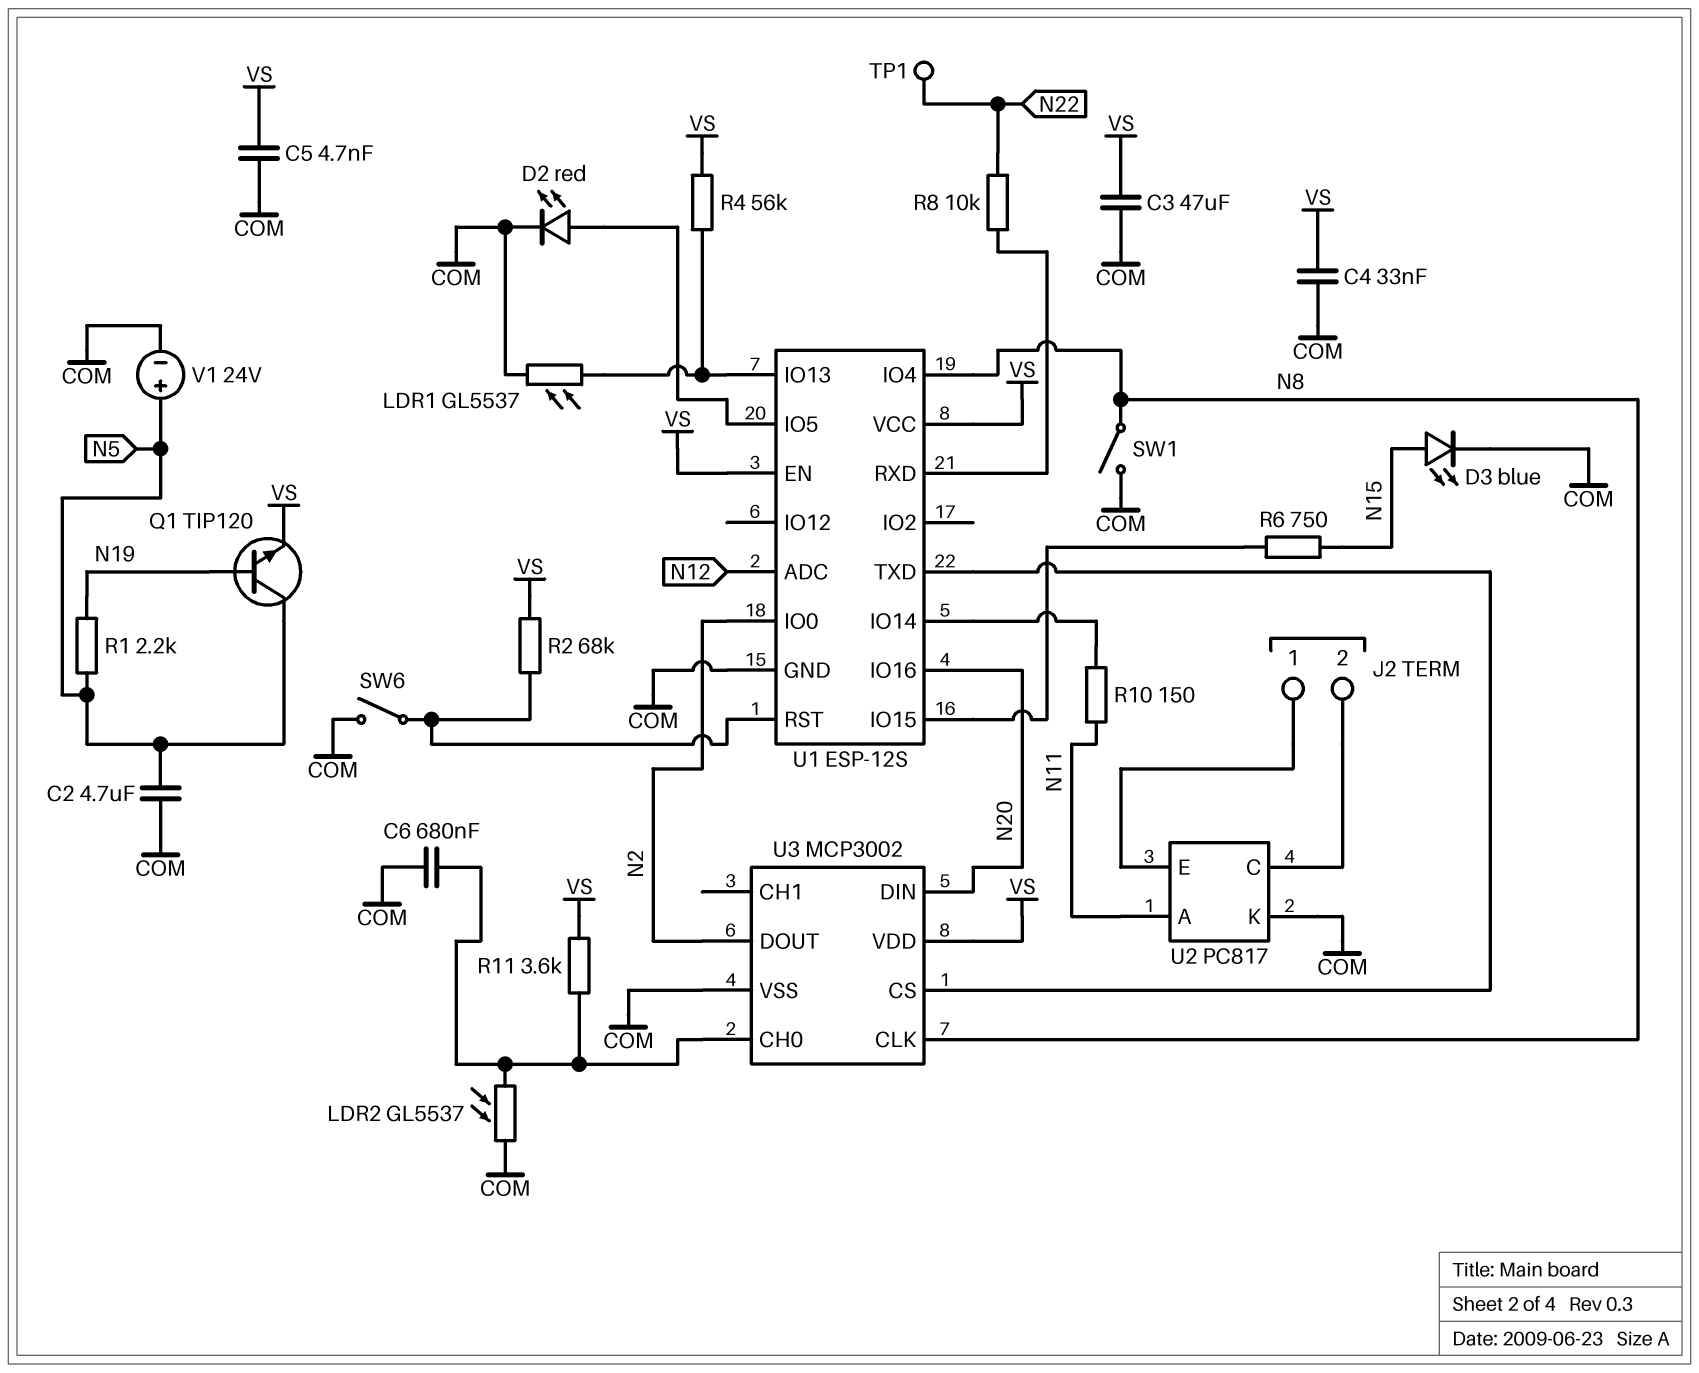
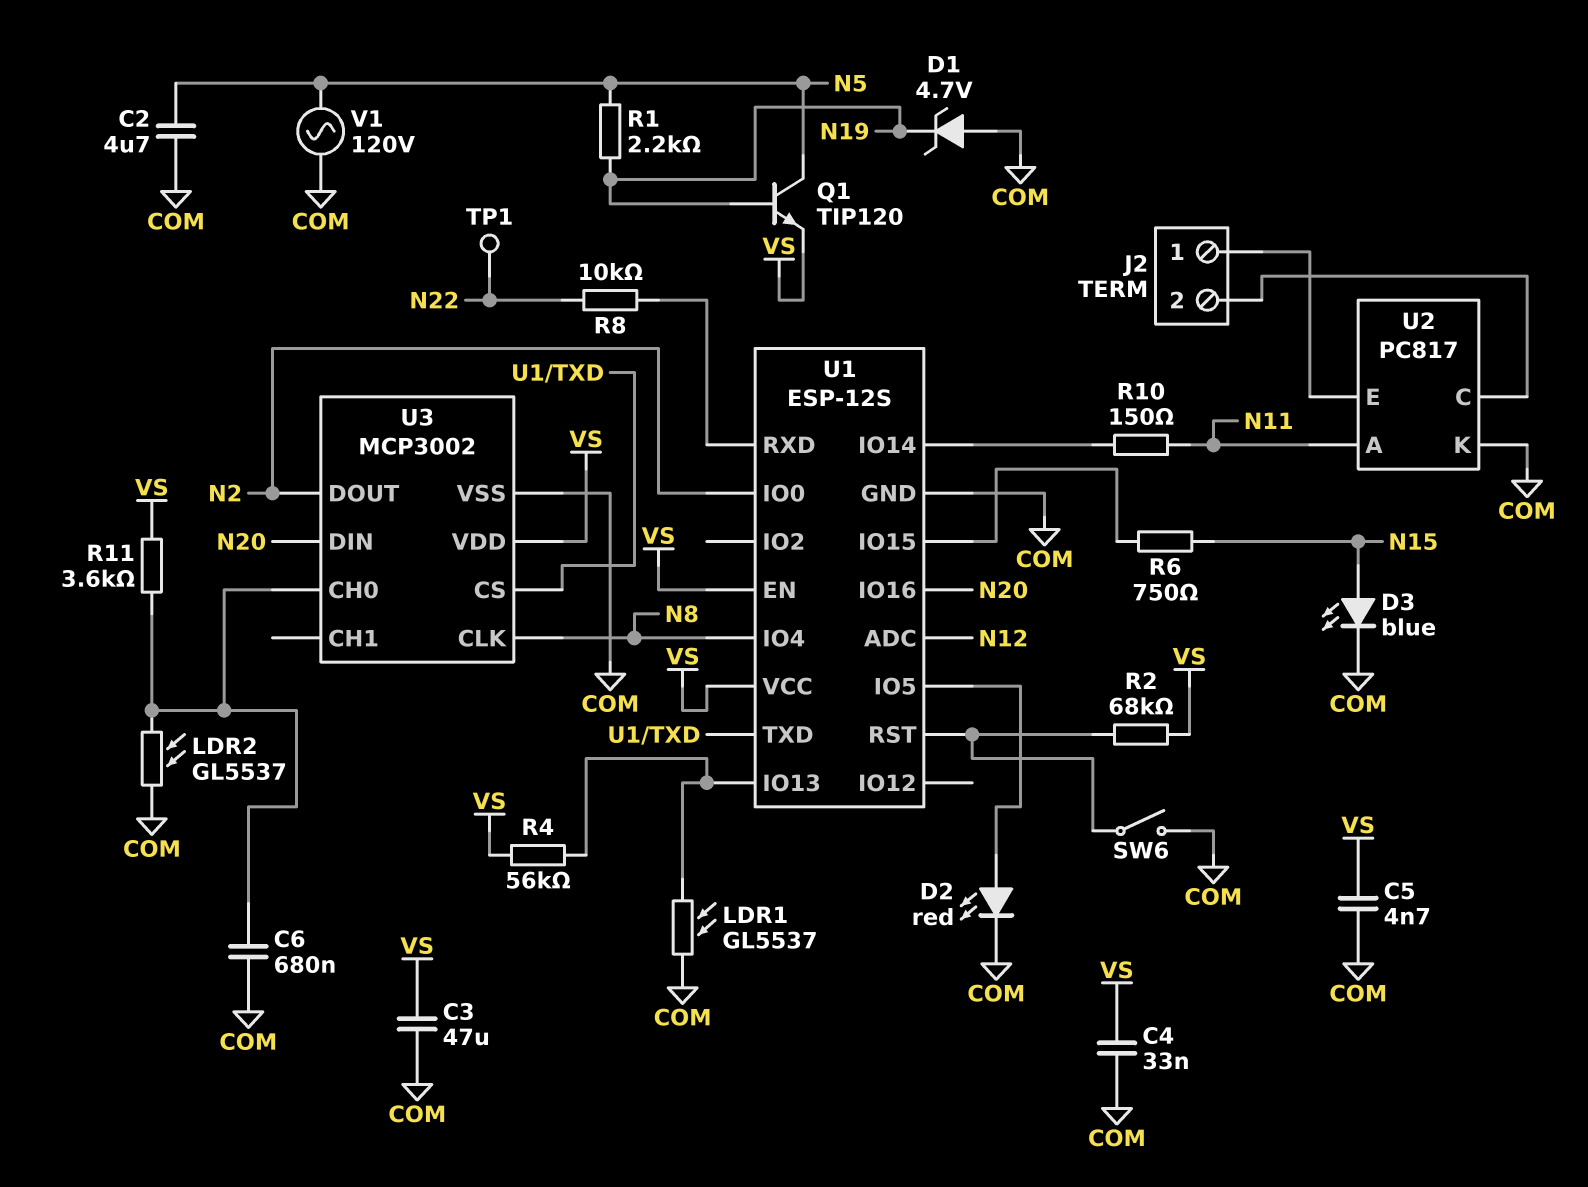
D1: none -> zener 4.7V (A COM, K N19)
SW1: switch (COM, N8) -> none
V1: 24V (plus N5, minus COM) -> AC 120V (COM, N5)

